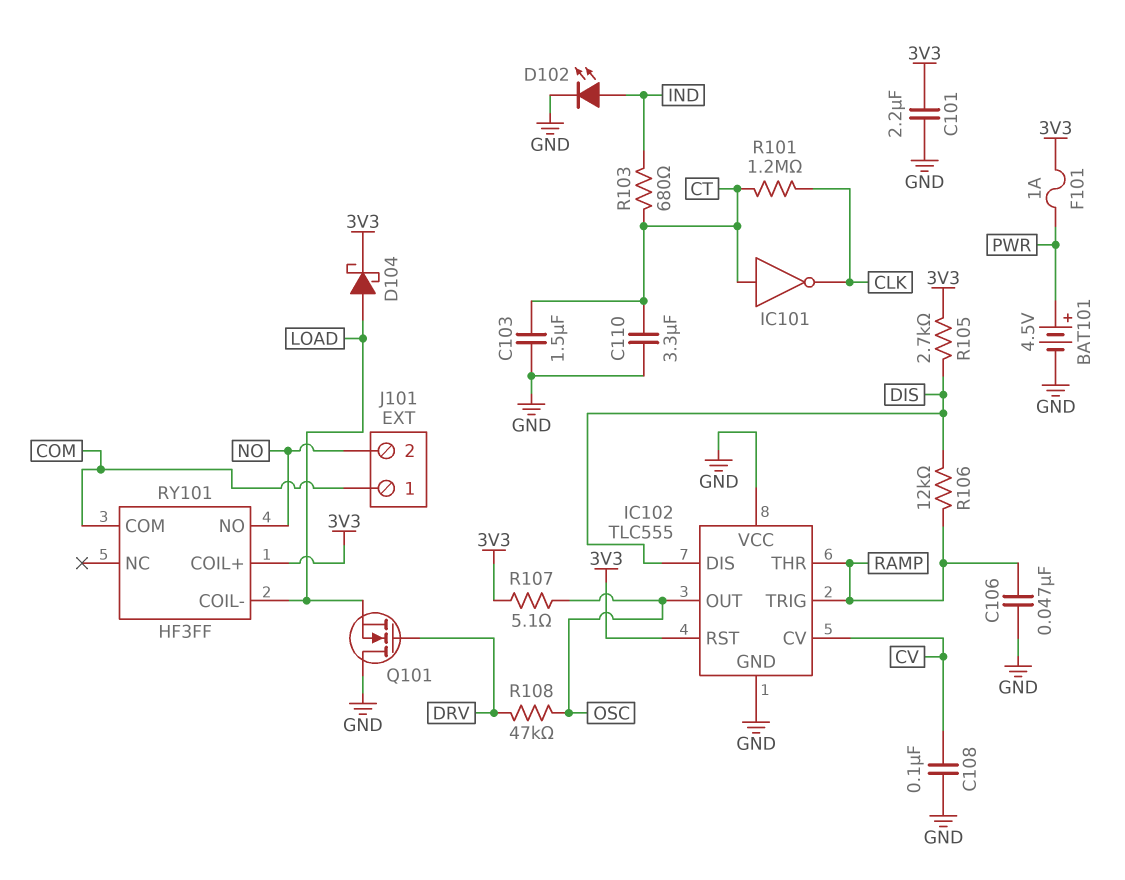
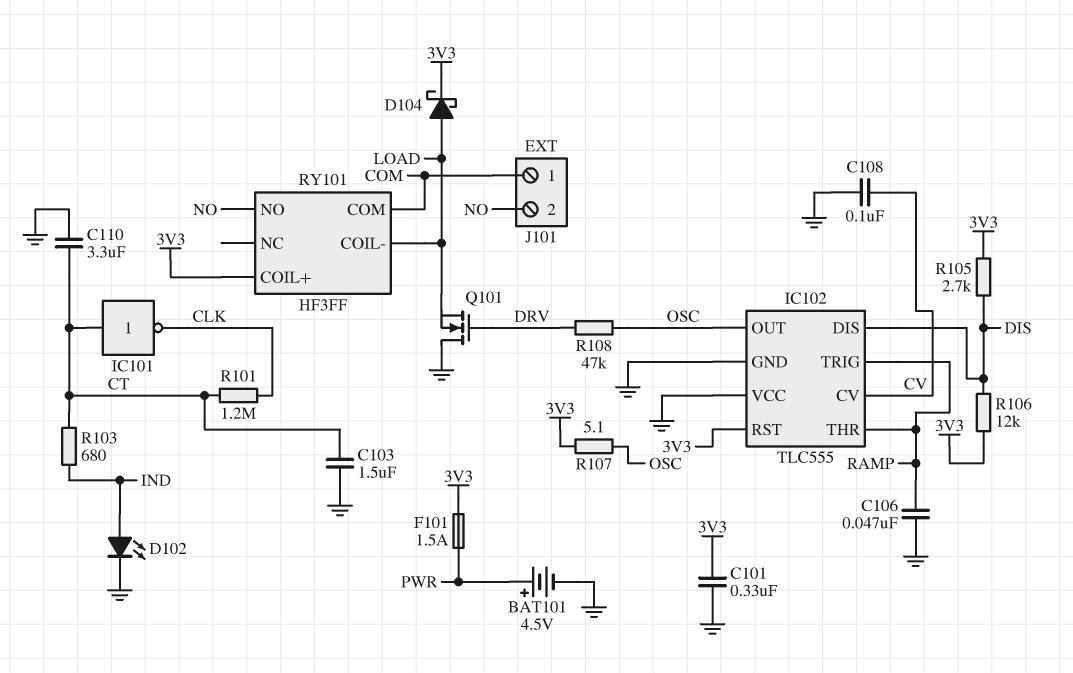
C101: 2.2uF (3V3, GND) -> 330nF (3V3, GND)
F101: 1A (3V3, PWR) -> 1.5A (3V3, PWR)
R106: 12k (DIS, RAMP) -> 12k (3V3, DIS)

